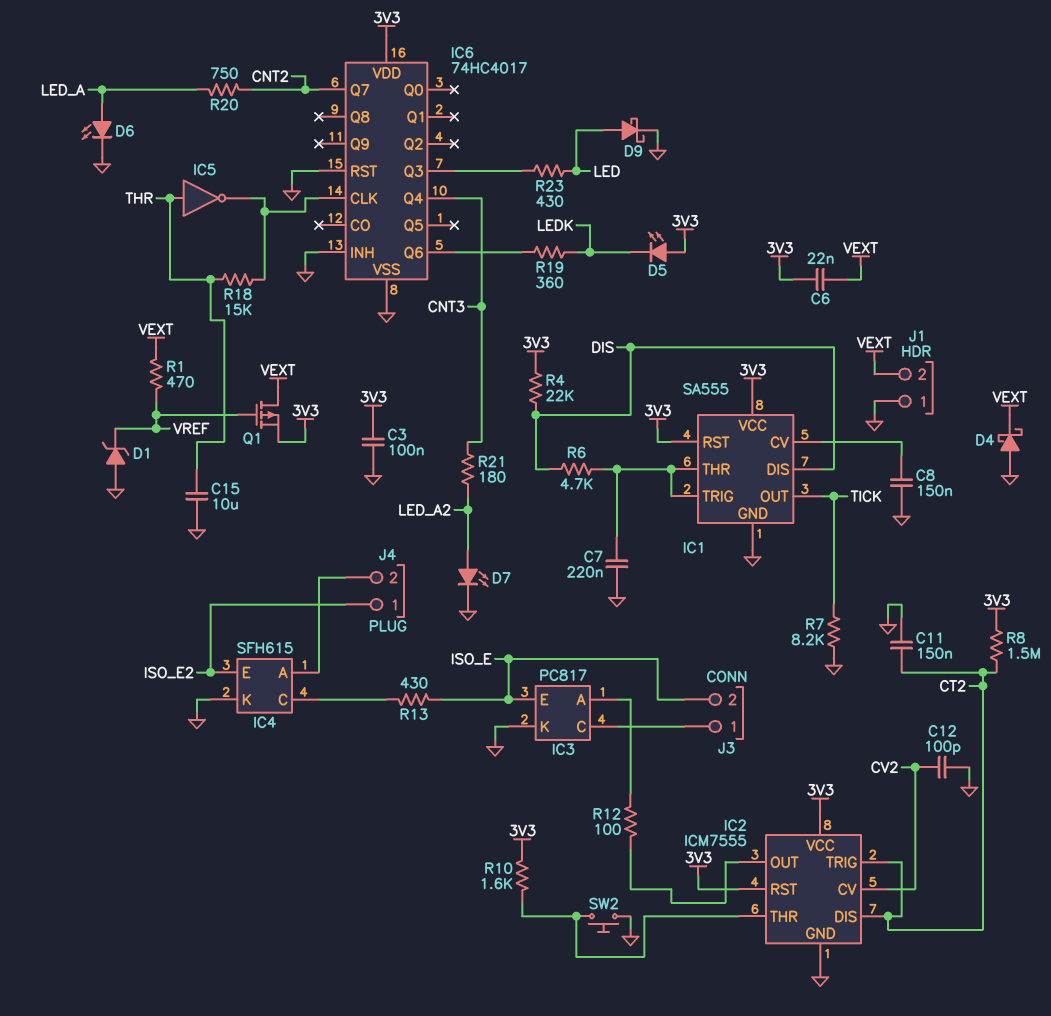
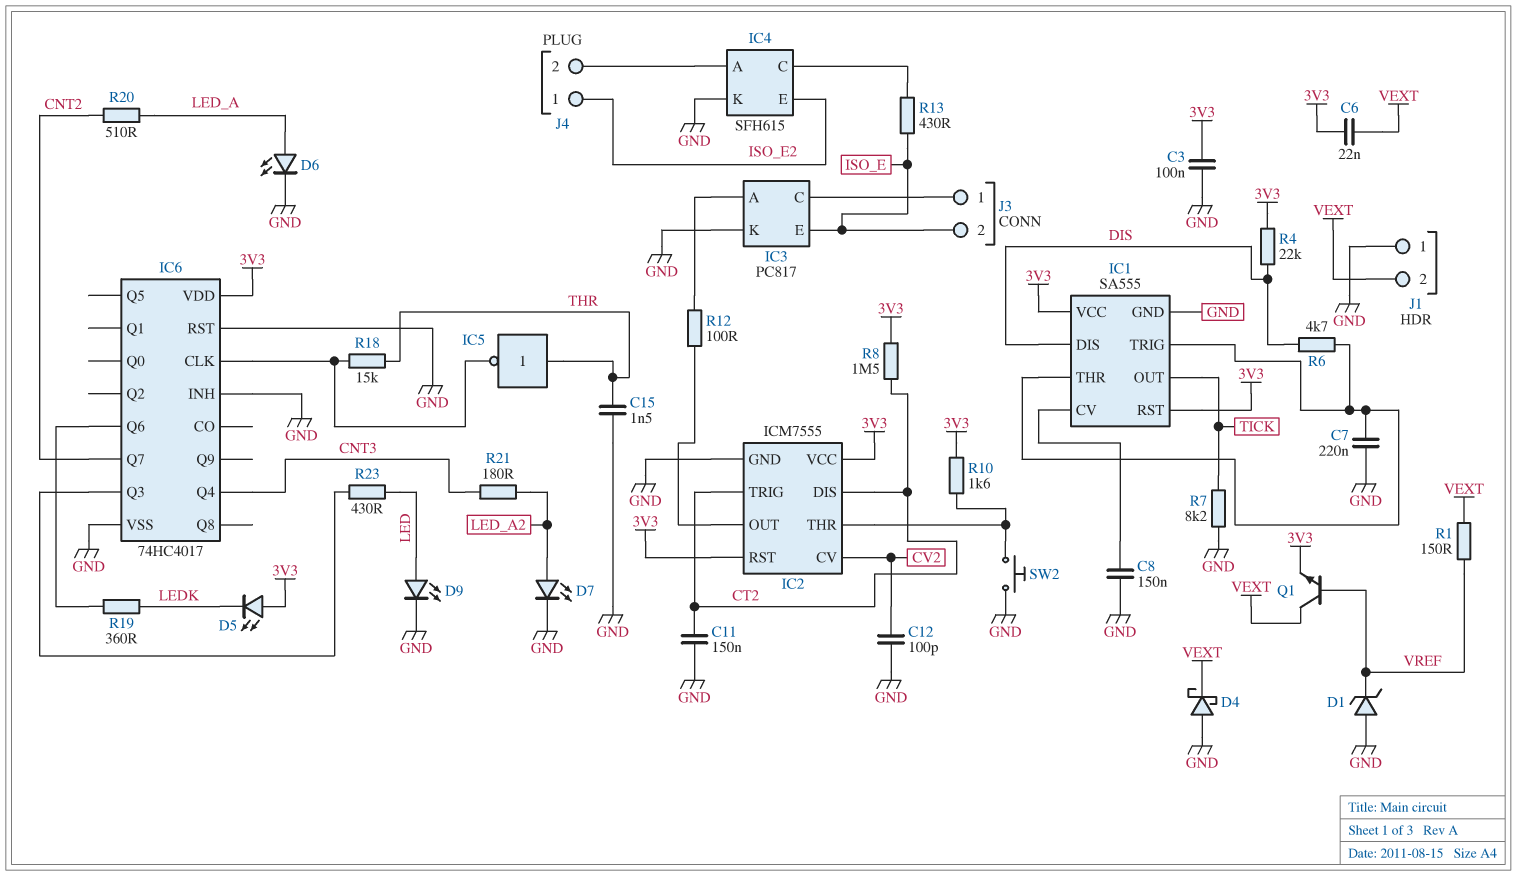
C15: 10uF (GND, THR) -> 1.5nF (GND, THR)
D9: schottky (A LED, K GND) -> LED (A LED, K GND)
Q1: PMOS (G VREF, D VEXT, S 3V3) -> NPN (B VREF, C VEXT, E 3V3)
R1: 470 (VEXT, VREF) -> 150 (VEXT, VREF)
R20: 750 (CNT2, LED_A) -> 510 (CNT2, LED_A)

